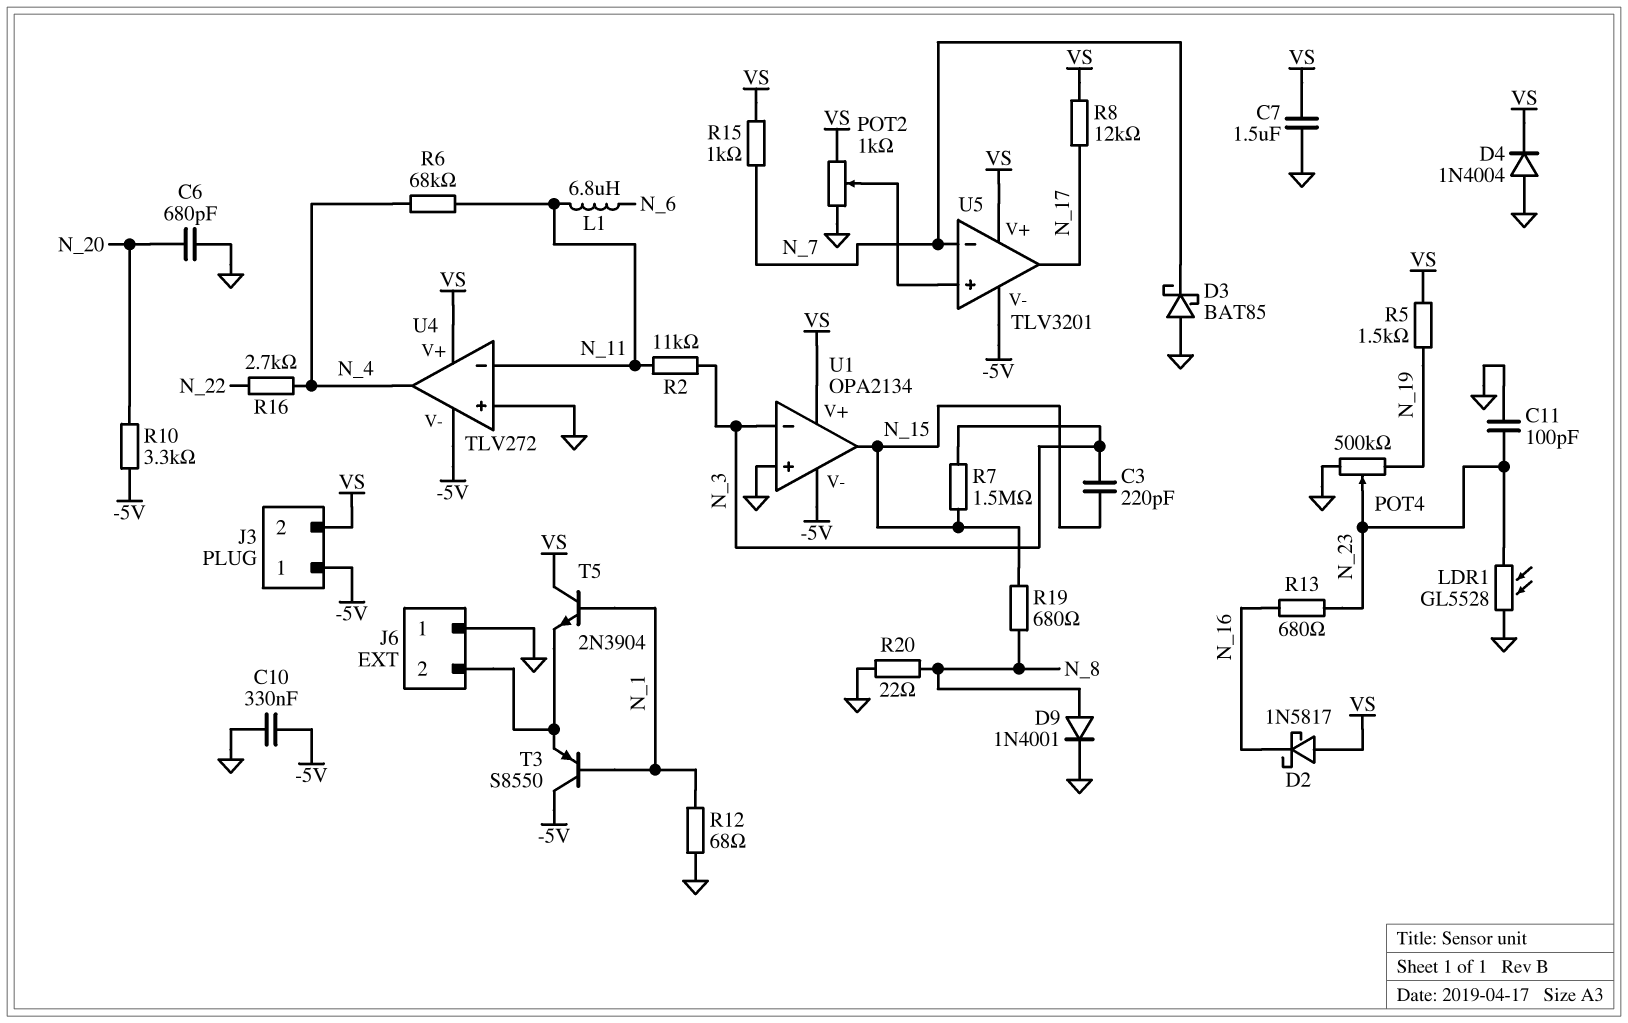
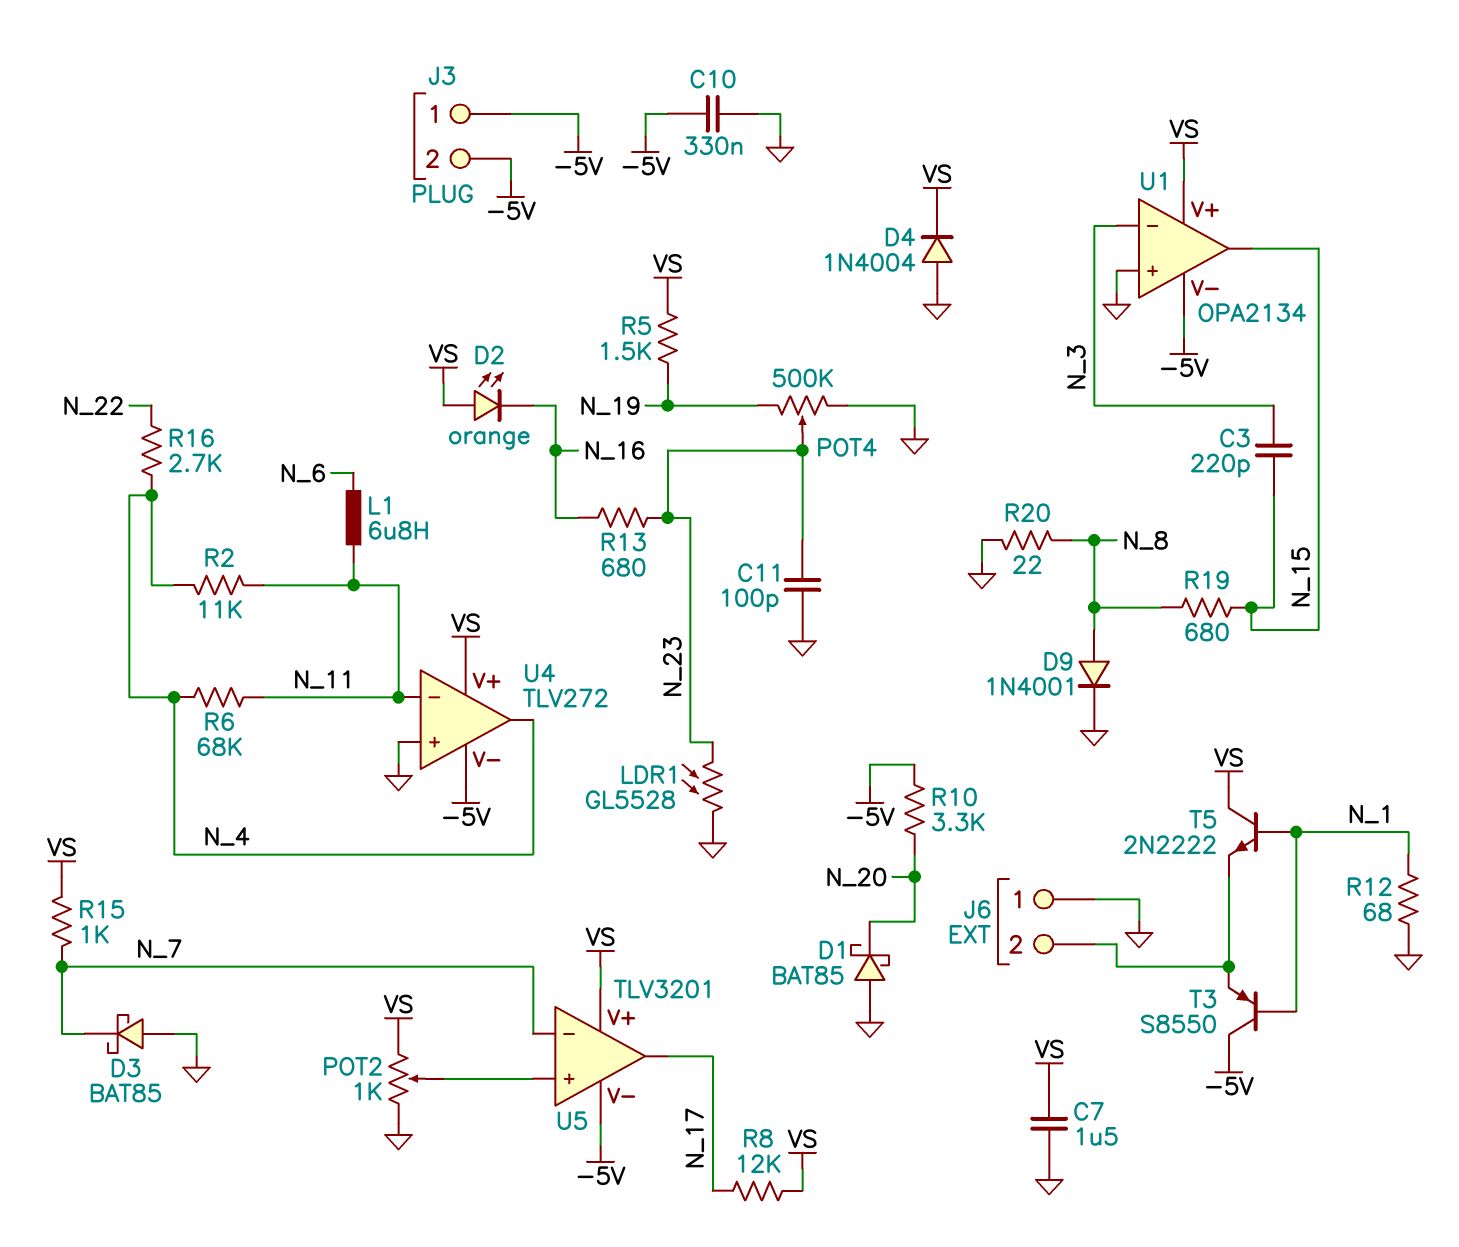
C6: 680pF (GND, N_20) -> none
D1: none -> schottky BAT85 (A GND, K N_20)
D2: schottky 1N5817 (A VS, K N_16) -> LED orange (A VS, K N_16)
J3 pin 2: VS -> -5V
R2: 11k (N_3, N_11) -> 11k (N_4, N_11)
R7: 1.5M (N_3, N_15) -> none
T5: NPN 2N3904 (B N_1, C VS, E J6/2) -> NPN 2N2222 (B N_1, C VS, E J6/2)

